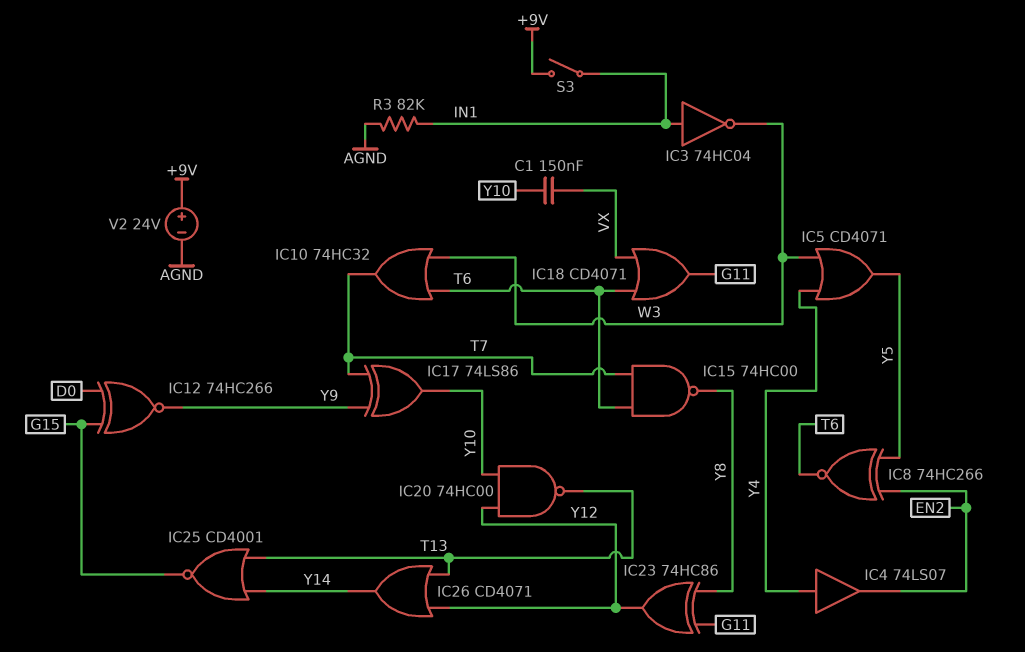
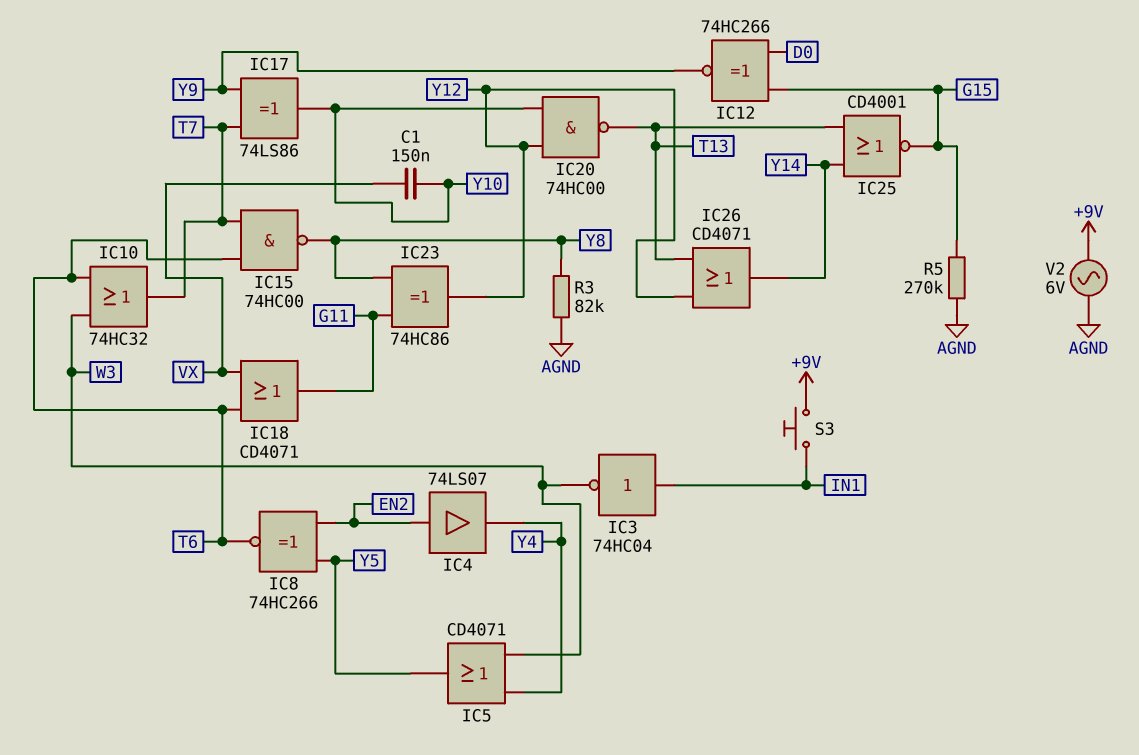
IC4: buffer 74LS07 (in Y4, out EN2) -> buffer 74LS07 (in EN2, out Y4)
R3: 82k (AGND, IN1) -> 82k (AGND, Y8)
R5: none -> 270k (AGND, G15)
S3: switch (+9V, IN1) -> button (+9V, IN1)
V2: 24V (plus +9V, minus AGND) -> AC 6V (+9V, AGND)

